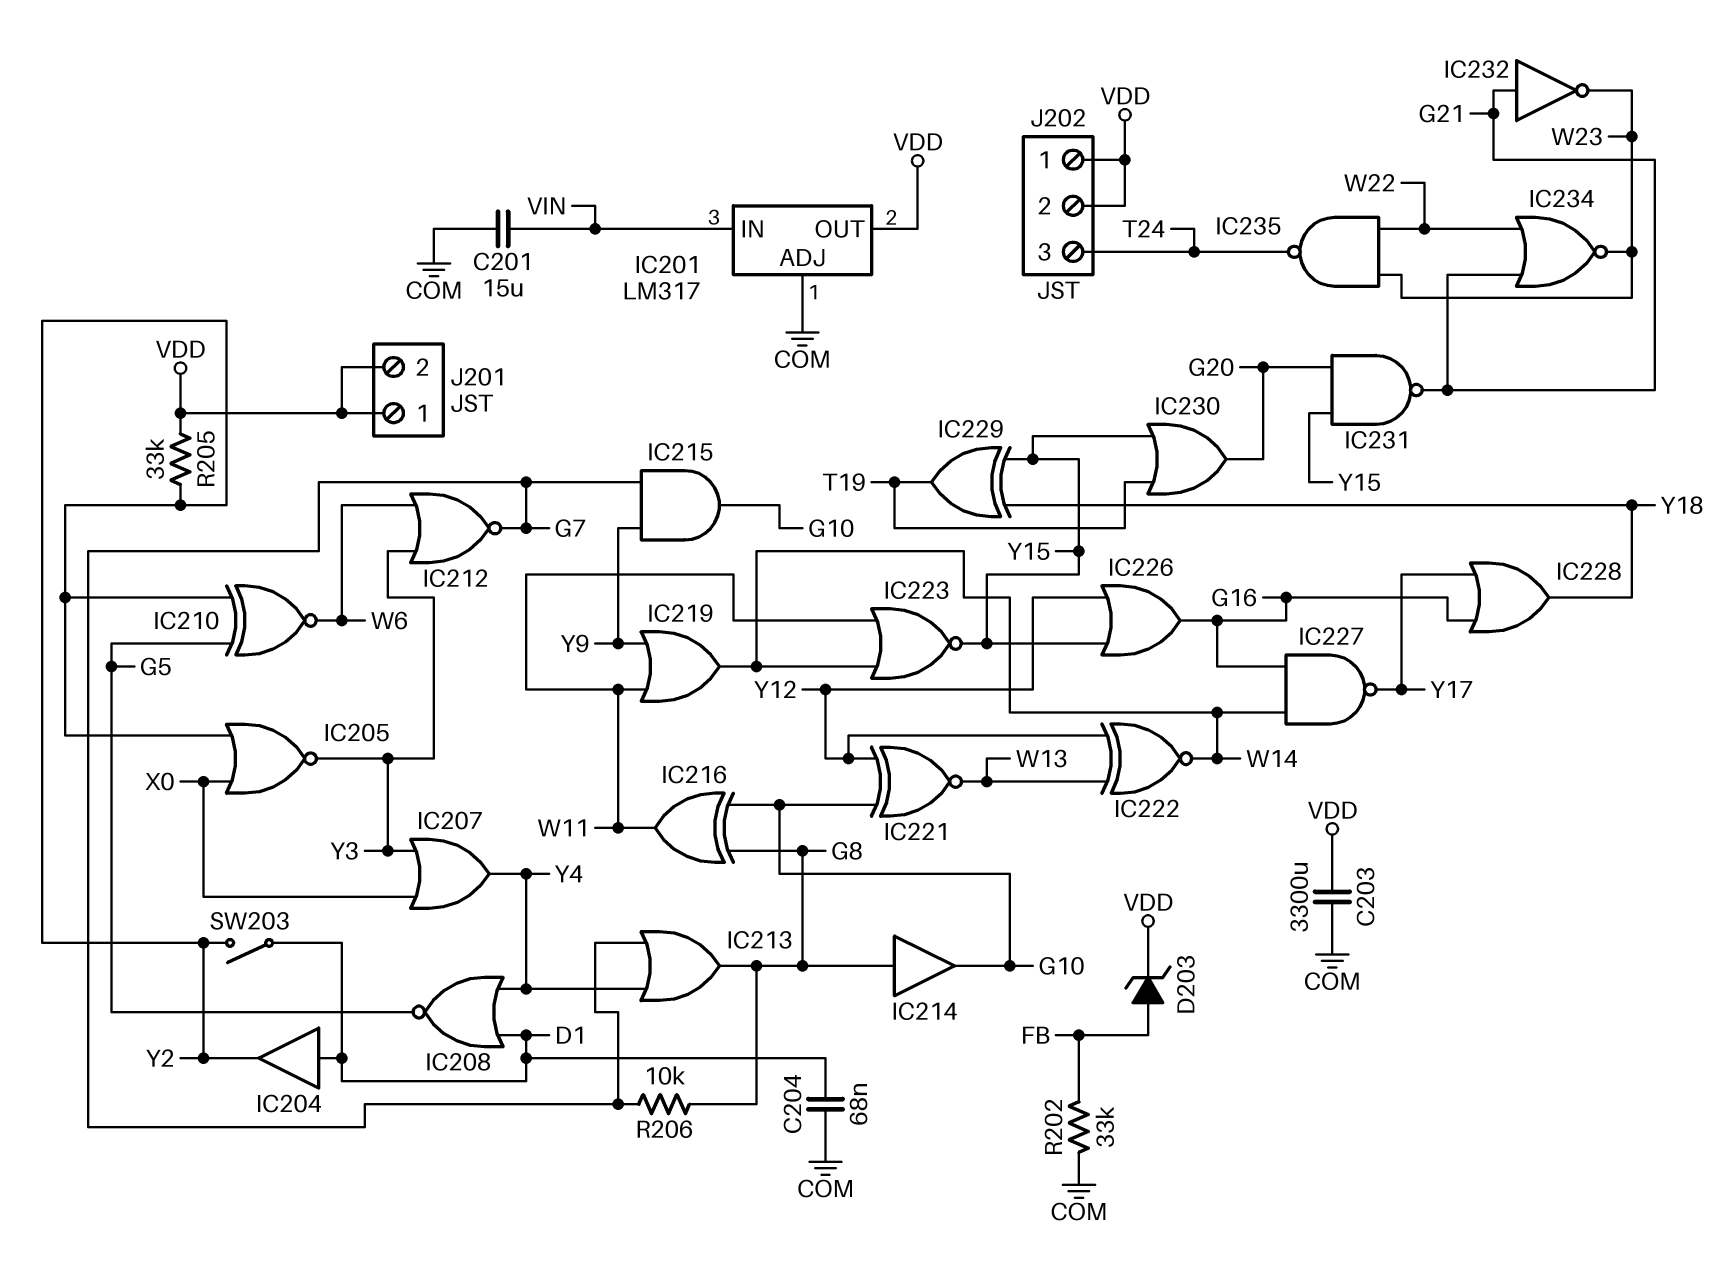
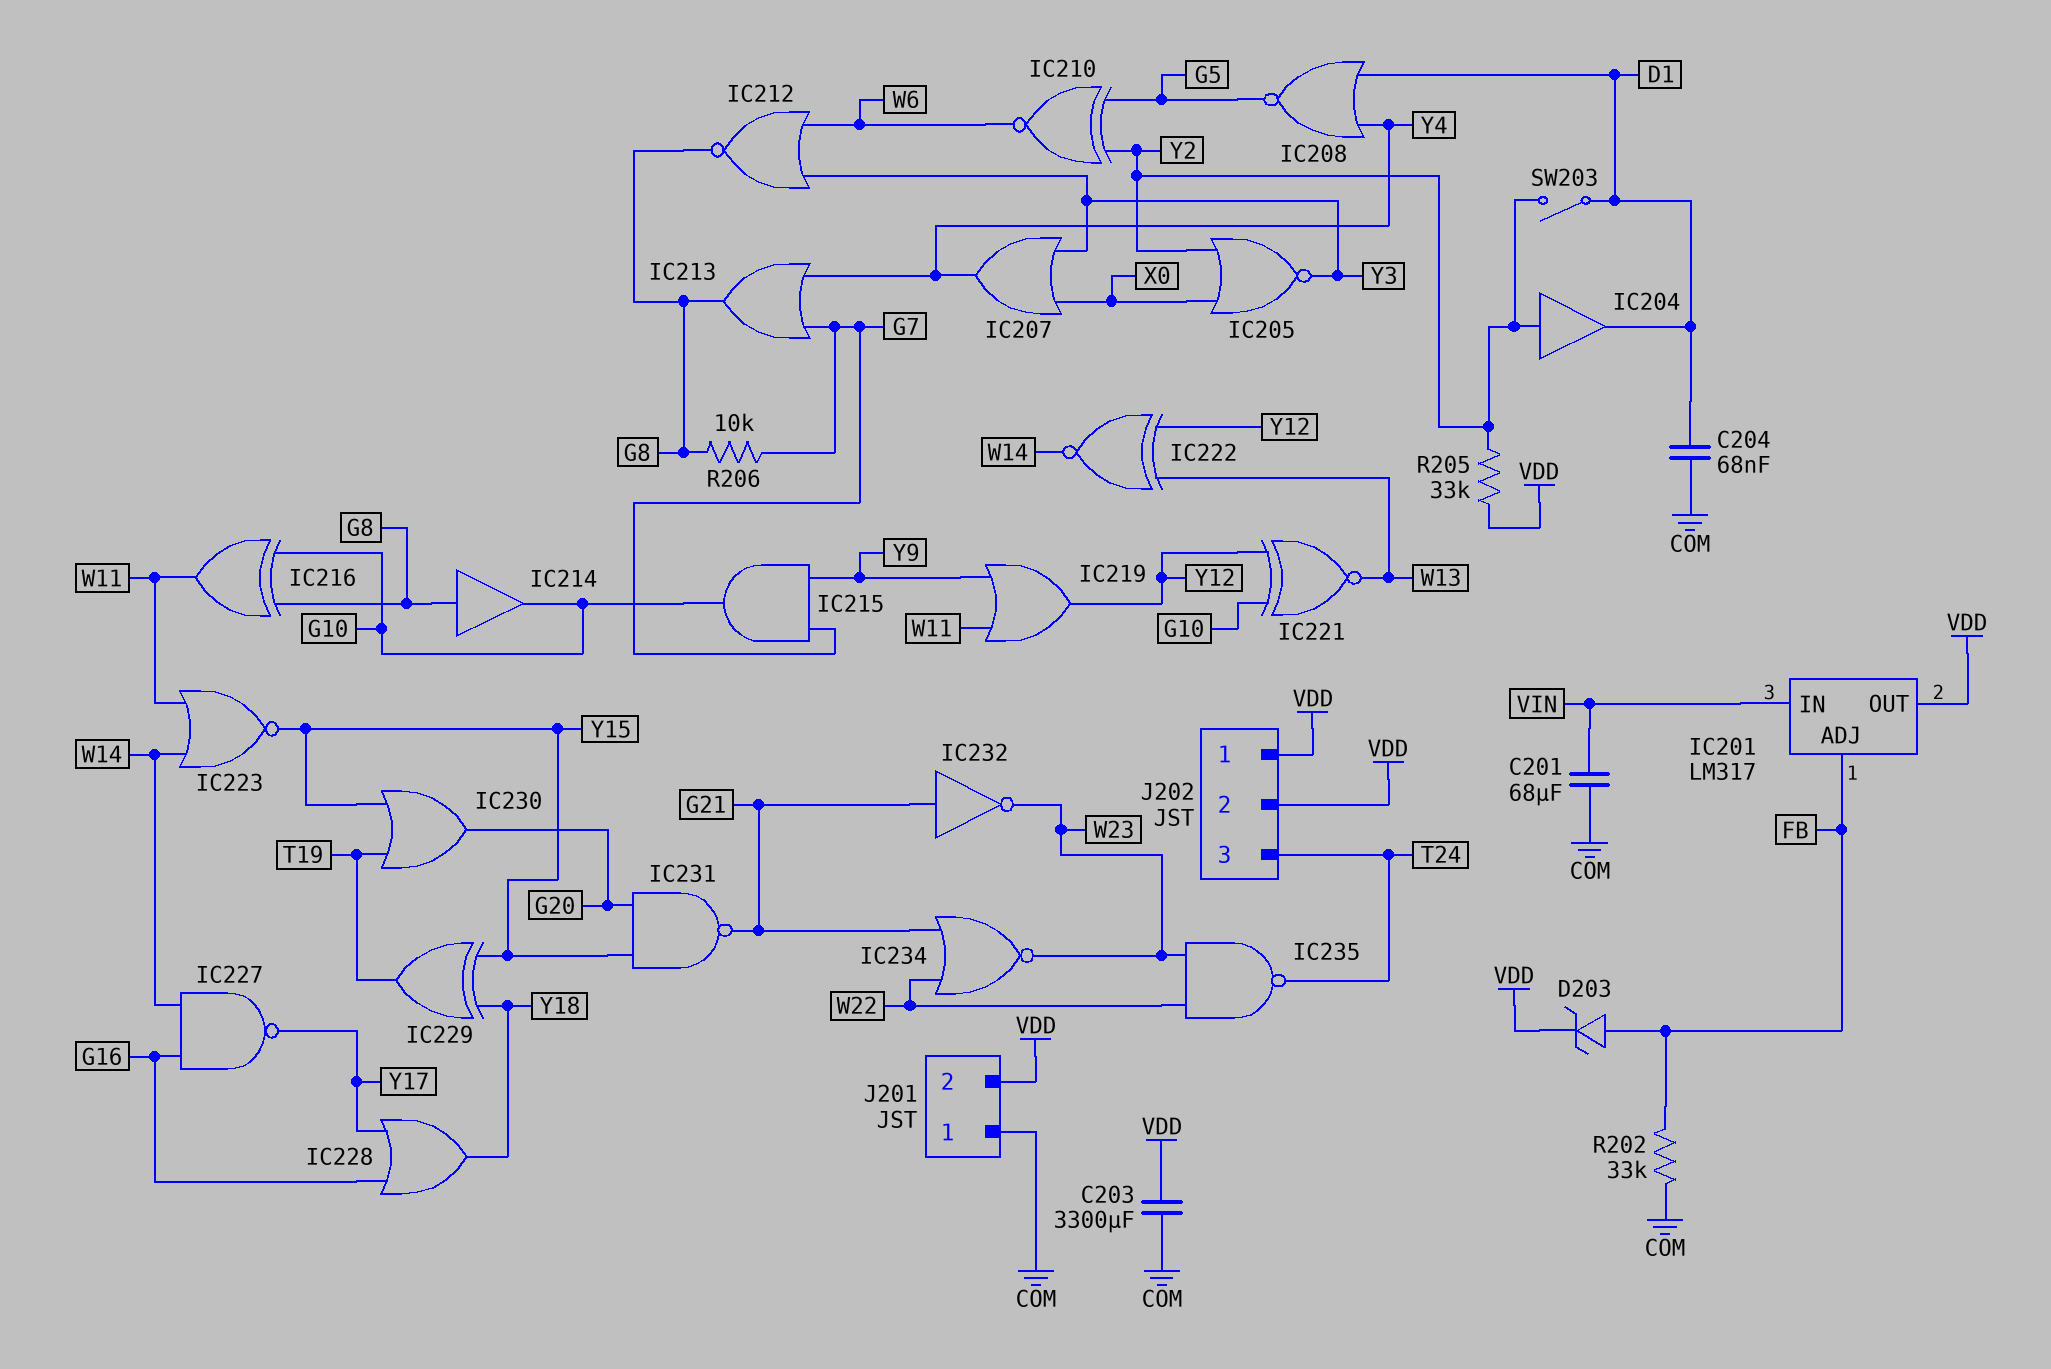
C201: 15uF (COM, VIN) -> 68uF (COM, VIN)
IC201 pin ADJ: COM -> FB
IC204: buffer (in D1, out Y2) -> buffer (in Y2, out D1)
IC212: NOR (in W6, in Y3, out G7) -> NOR (in W6, in Y3, out G8)
IC219: OR (in W11, in Y9, out W14) -> OR (in W11, in Y9, out Y12)
IC226: OR (in Y12, in Y15, out G16) -> none
J201 pin 1: VDD -> COM

